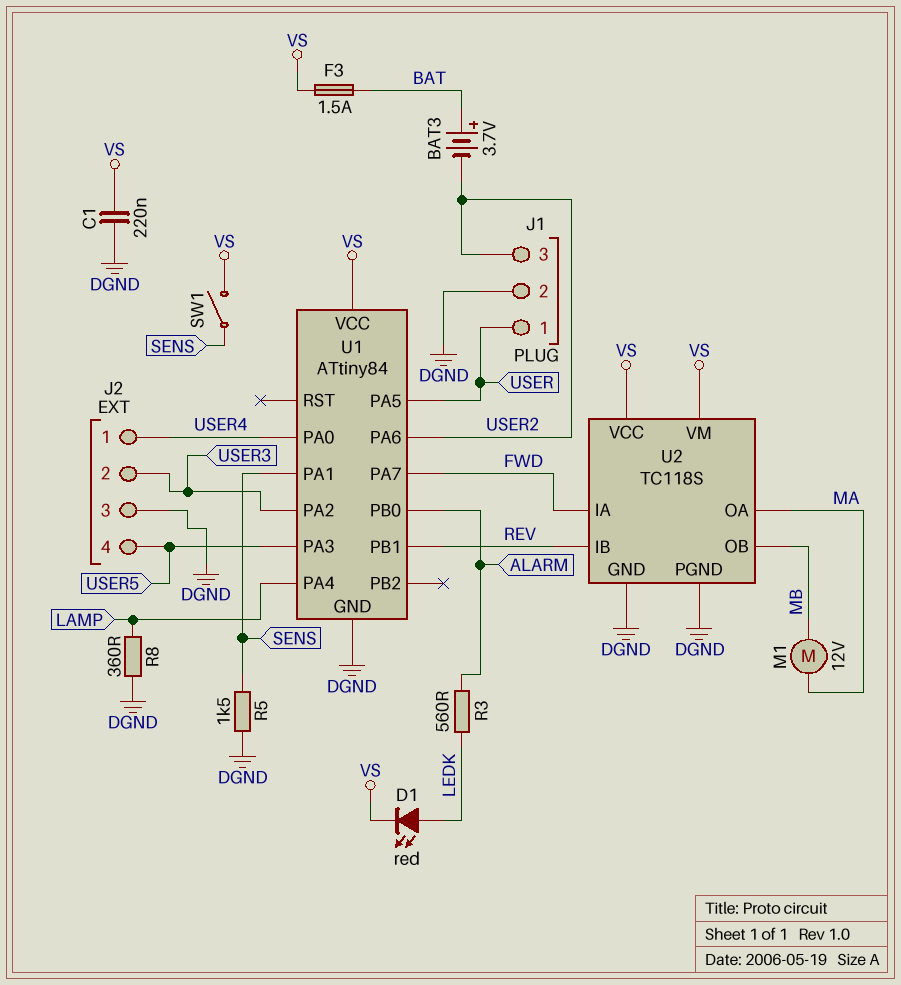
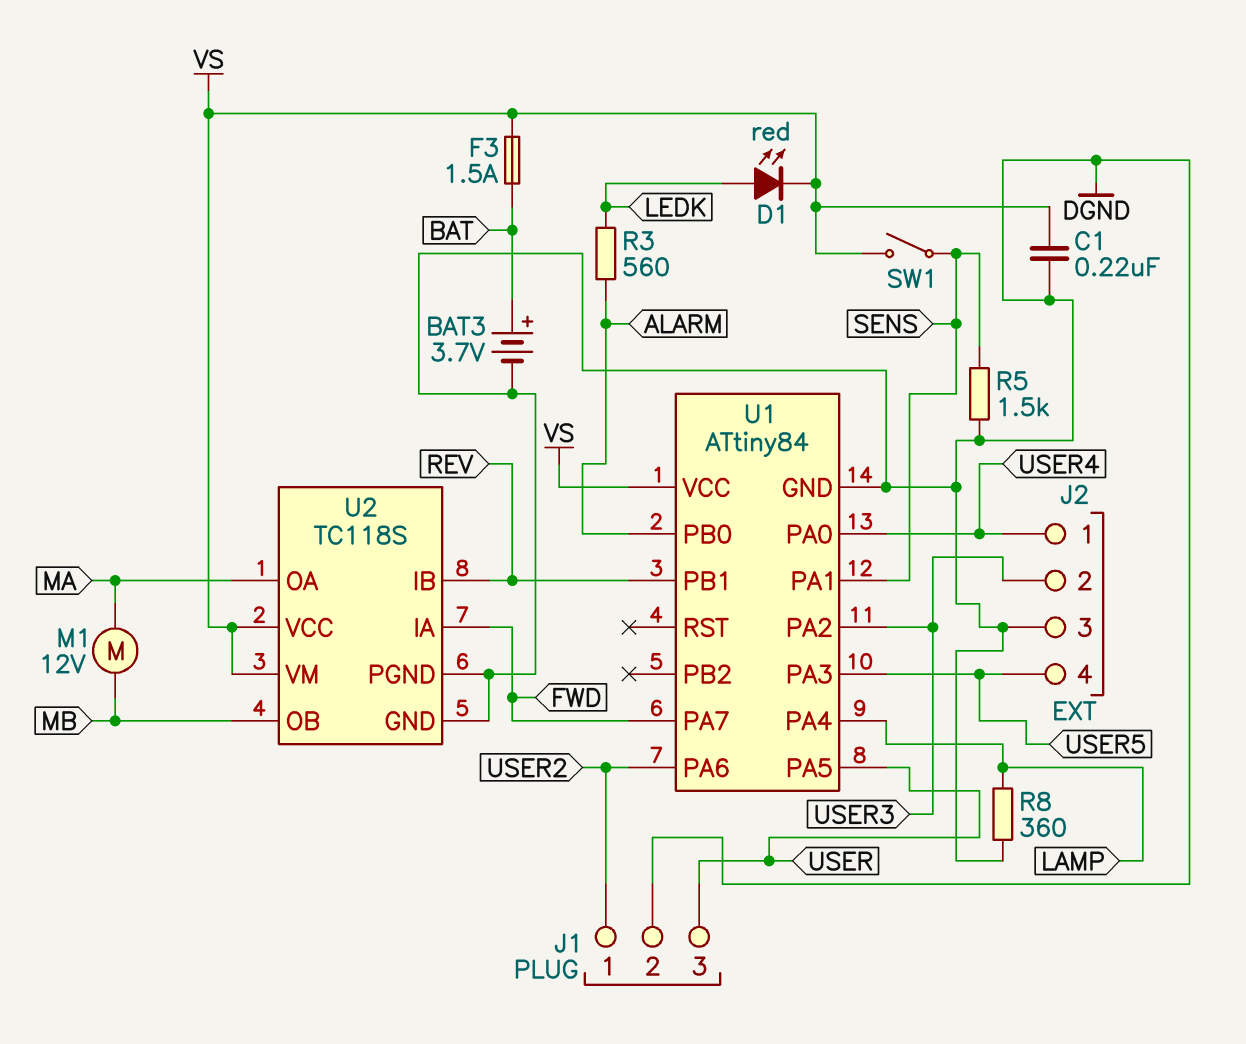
BAT3: 3.7V (plus BAT, minus USER2) -> 3.7V (plus BAT, minus DGND)
J1 pin 1: USER -> USER2
J1 pin 3: USER2 -> USER

